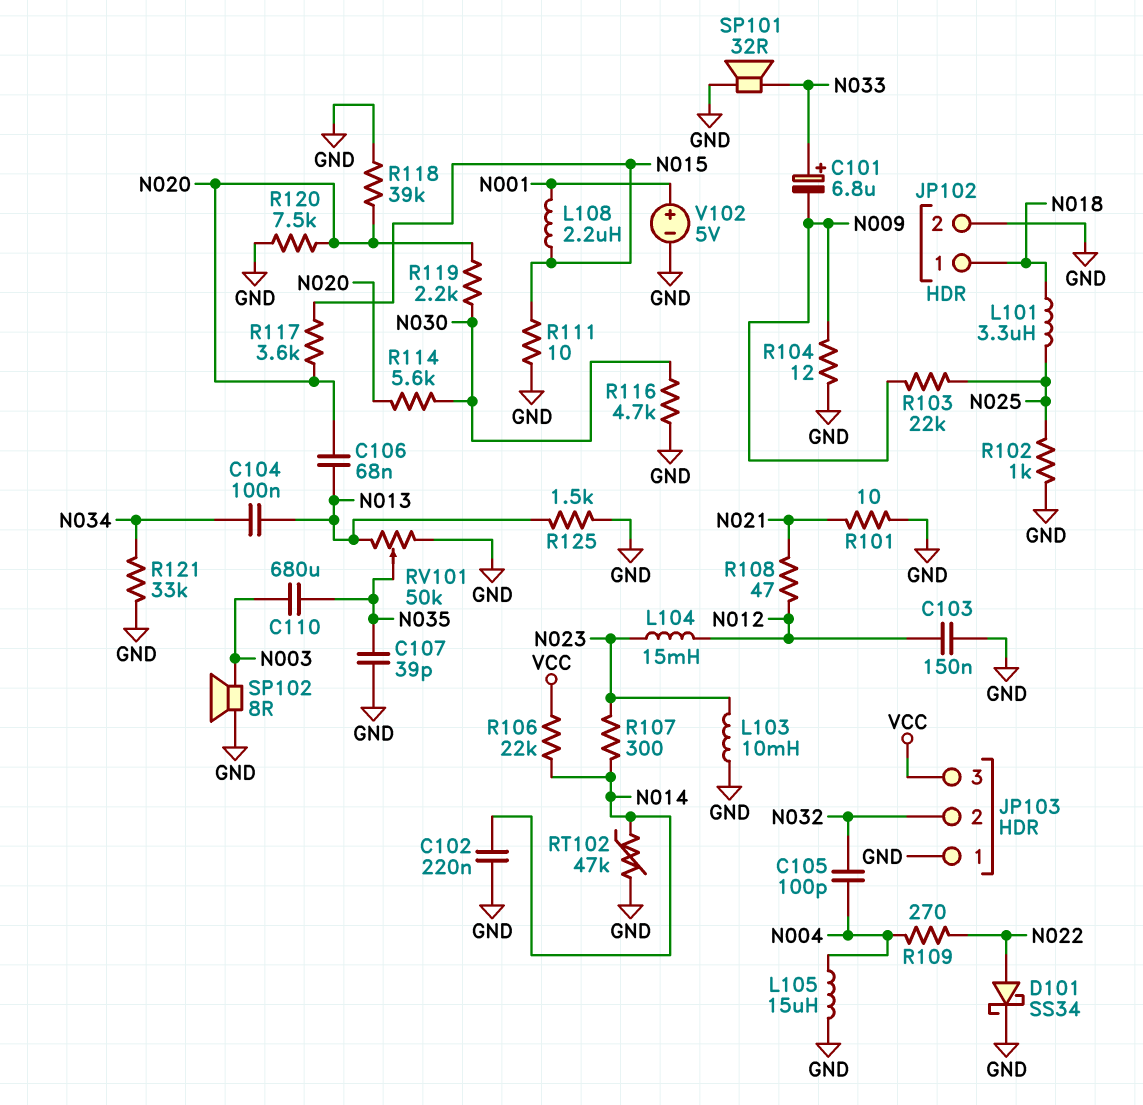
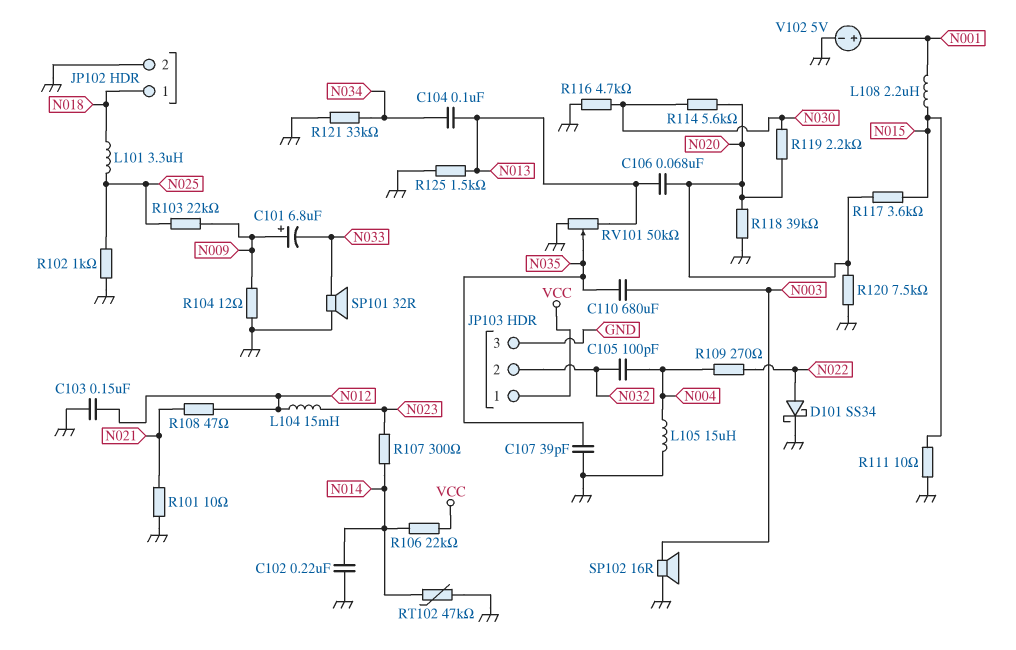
C101: 6.8uF (plus N033, minus N009) -> 6.8uF (plus N009, minus N033)
JP103 pin 1: GND -> VCC
JP103 pin 3: VCC -> GND
L103: 10mH (GND, N023) -> none
SP102: speaker 8R (GND, N003) -> speaker 16R (GND, N003)

